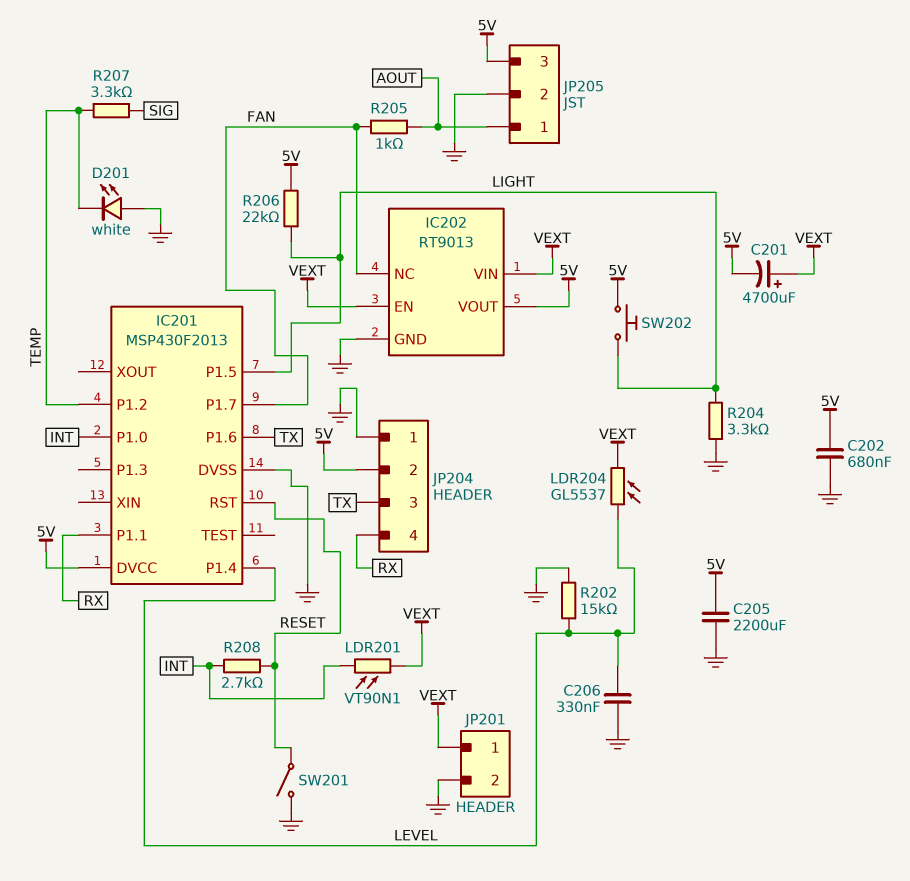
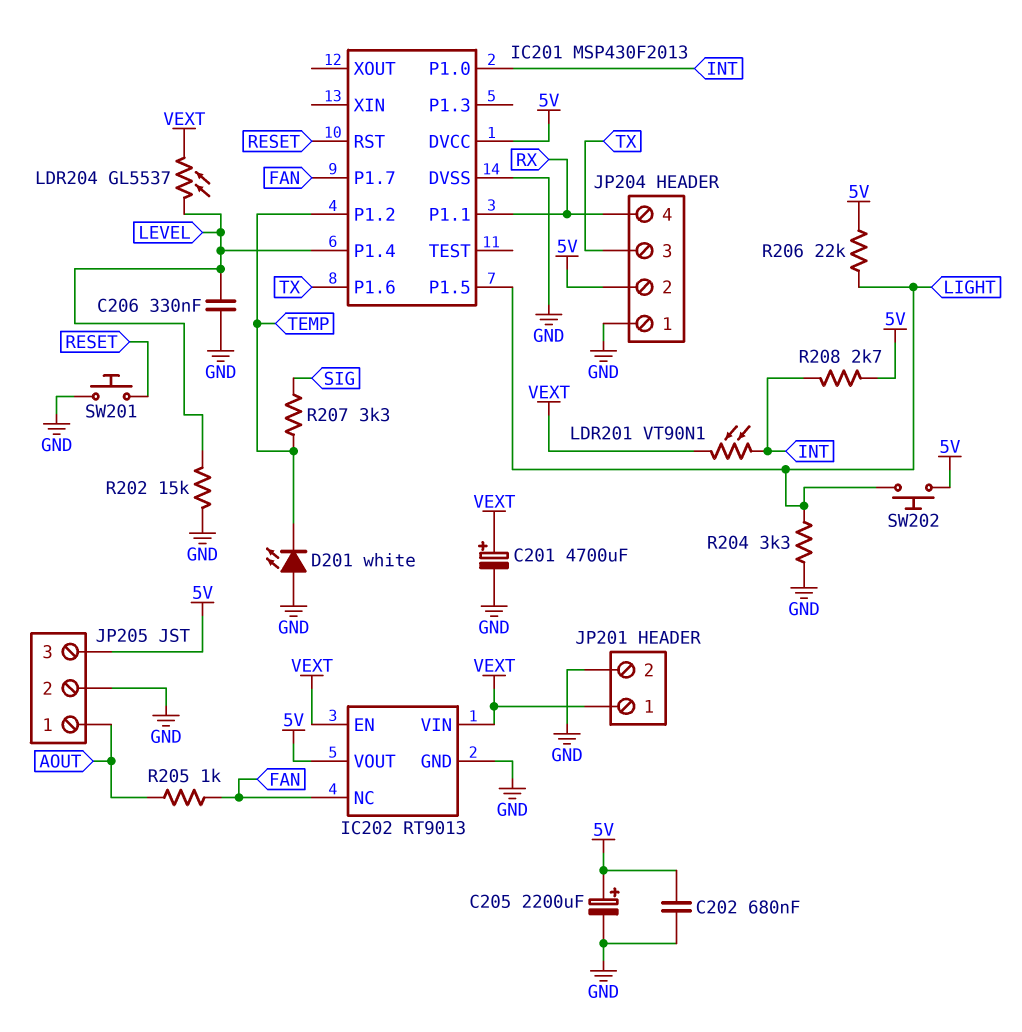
C201: 4700uF (plus VEXT, minus 5V) -> 4700uF (plus VEXT, minus GND)
C205: 2200uF (5V, GND) -> 2200uF (plus 5V, minus GND)
R208: 2.7k (INT, RESET) -> 2.7k (5V, INT)
SW201: switch (GND, RESET) -> button (GND, RESET)

